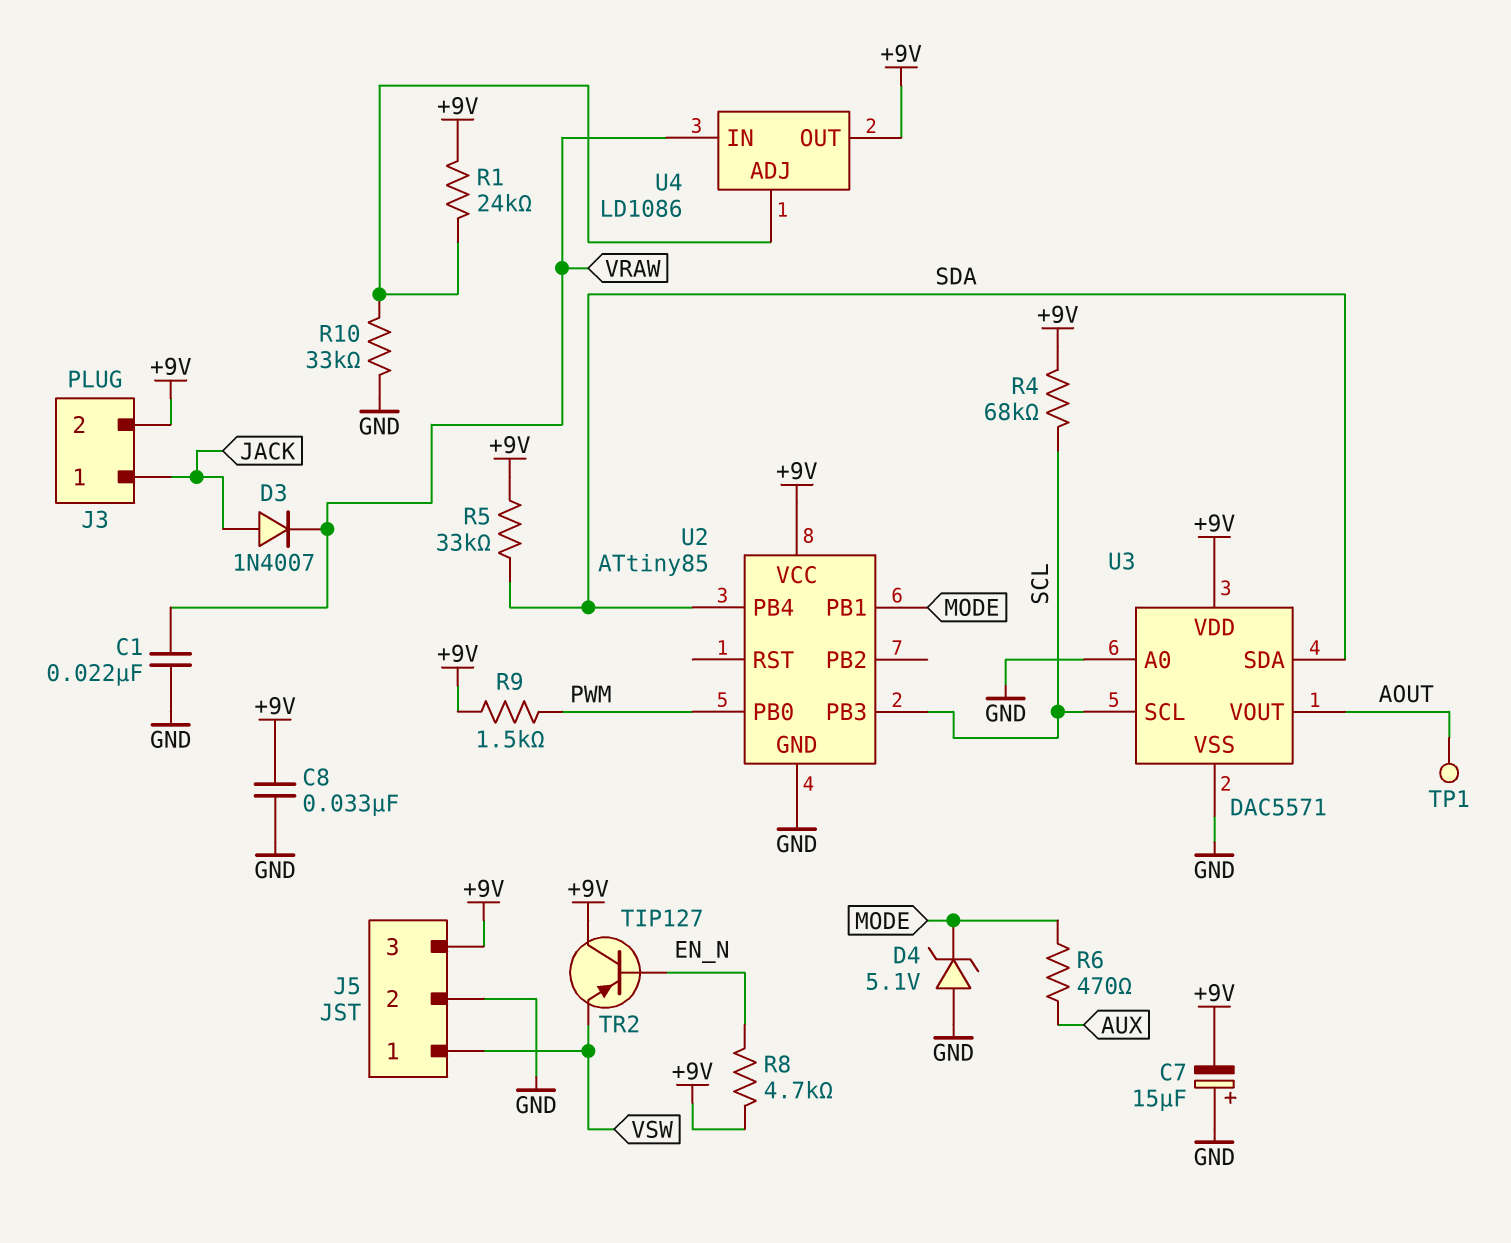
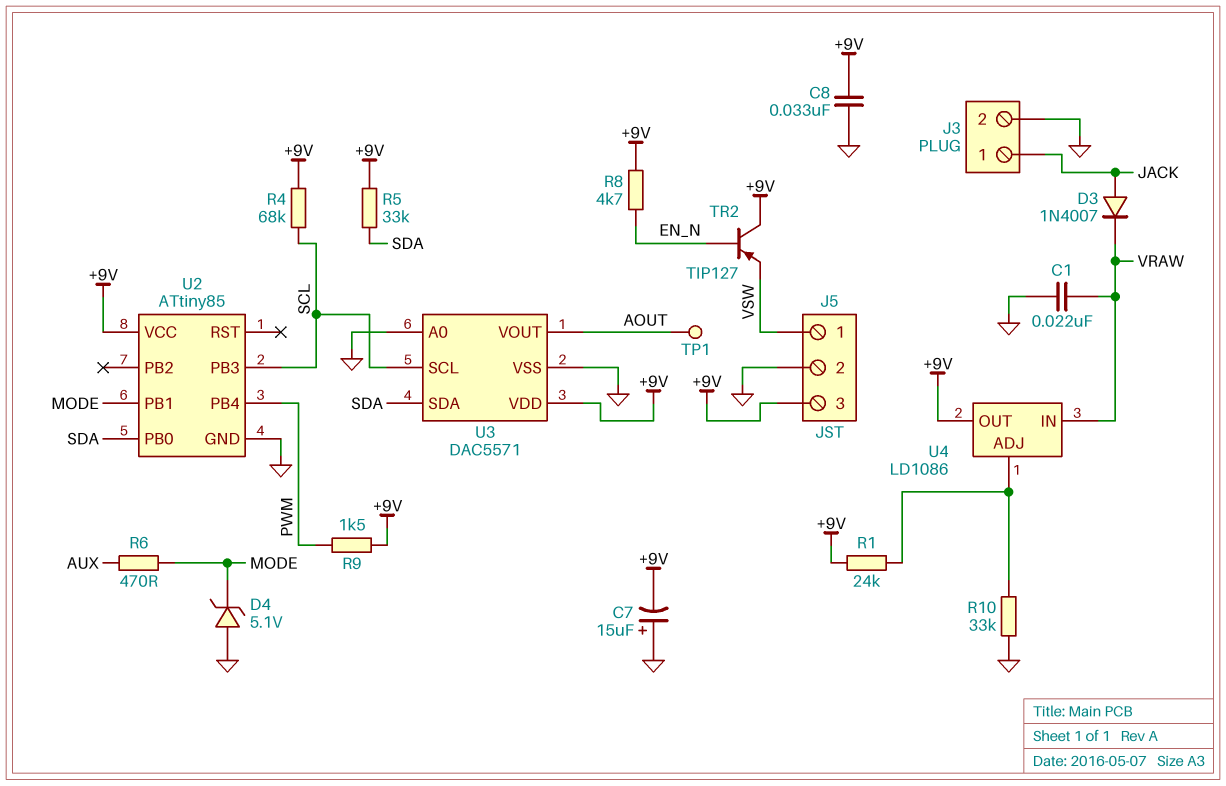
J3 pin 2: +9V -> GND
U2 pin PB0: PWM -> SDA
U2 pin PB4: SDA -> PWM

